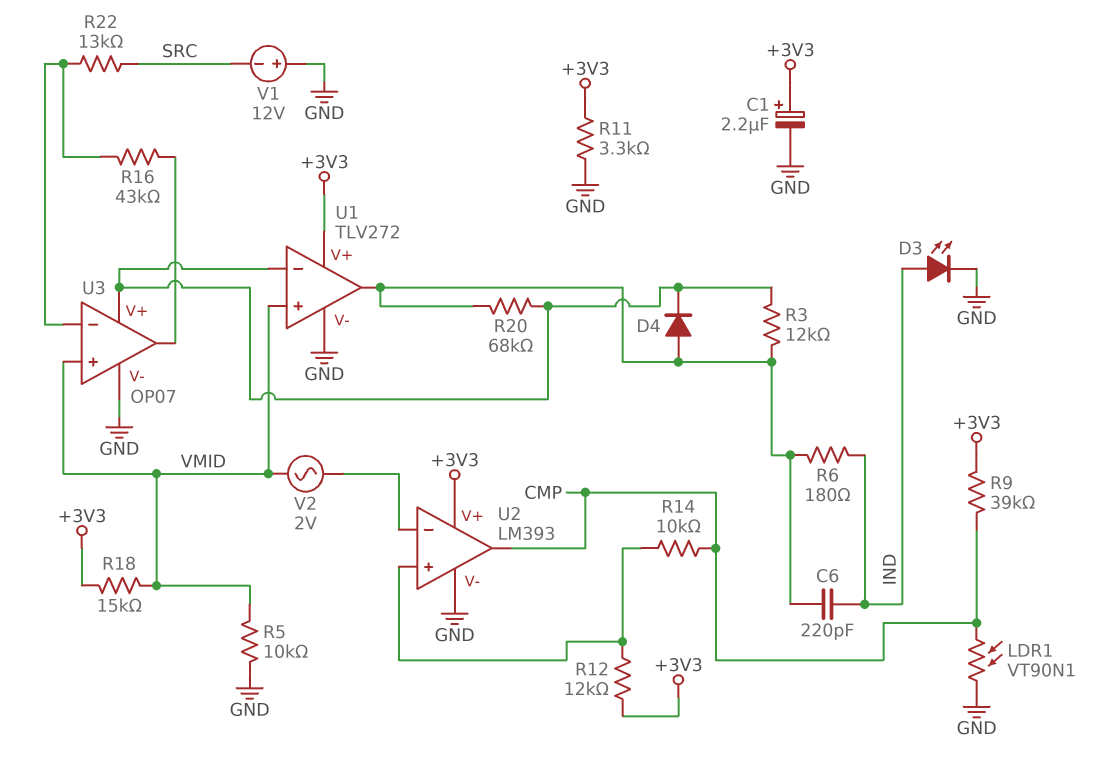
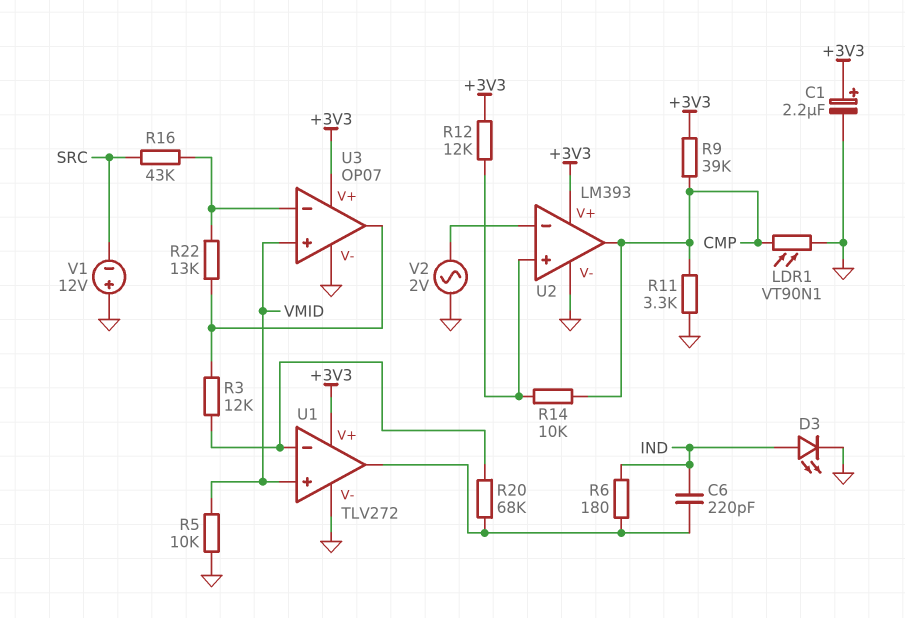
D4: diode (A U1/out, K U1/in-) -> none
R3: 12k (U1/in-, U1/out) -> 12k (U1/in-, U3/out)
R11: 3.3k (+3V3, GND) -> 3.3k (CMP, GND)
R16: 43k (U3/in-, U3/out) -> 43k (SRC, U3/in-)
R18: 15k (+3V3, VMID) -> none
R22: 13k (SRC, U3/in-) -> 13k (U3/in-, U3/out)
U3 pin V+: U1/in- -> +3V3
V2: AC 2V (U2/in-, VMID) -> AC 2V (GND, U2/in-)

